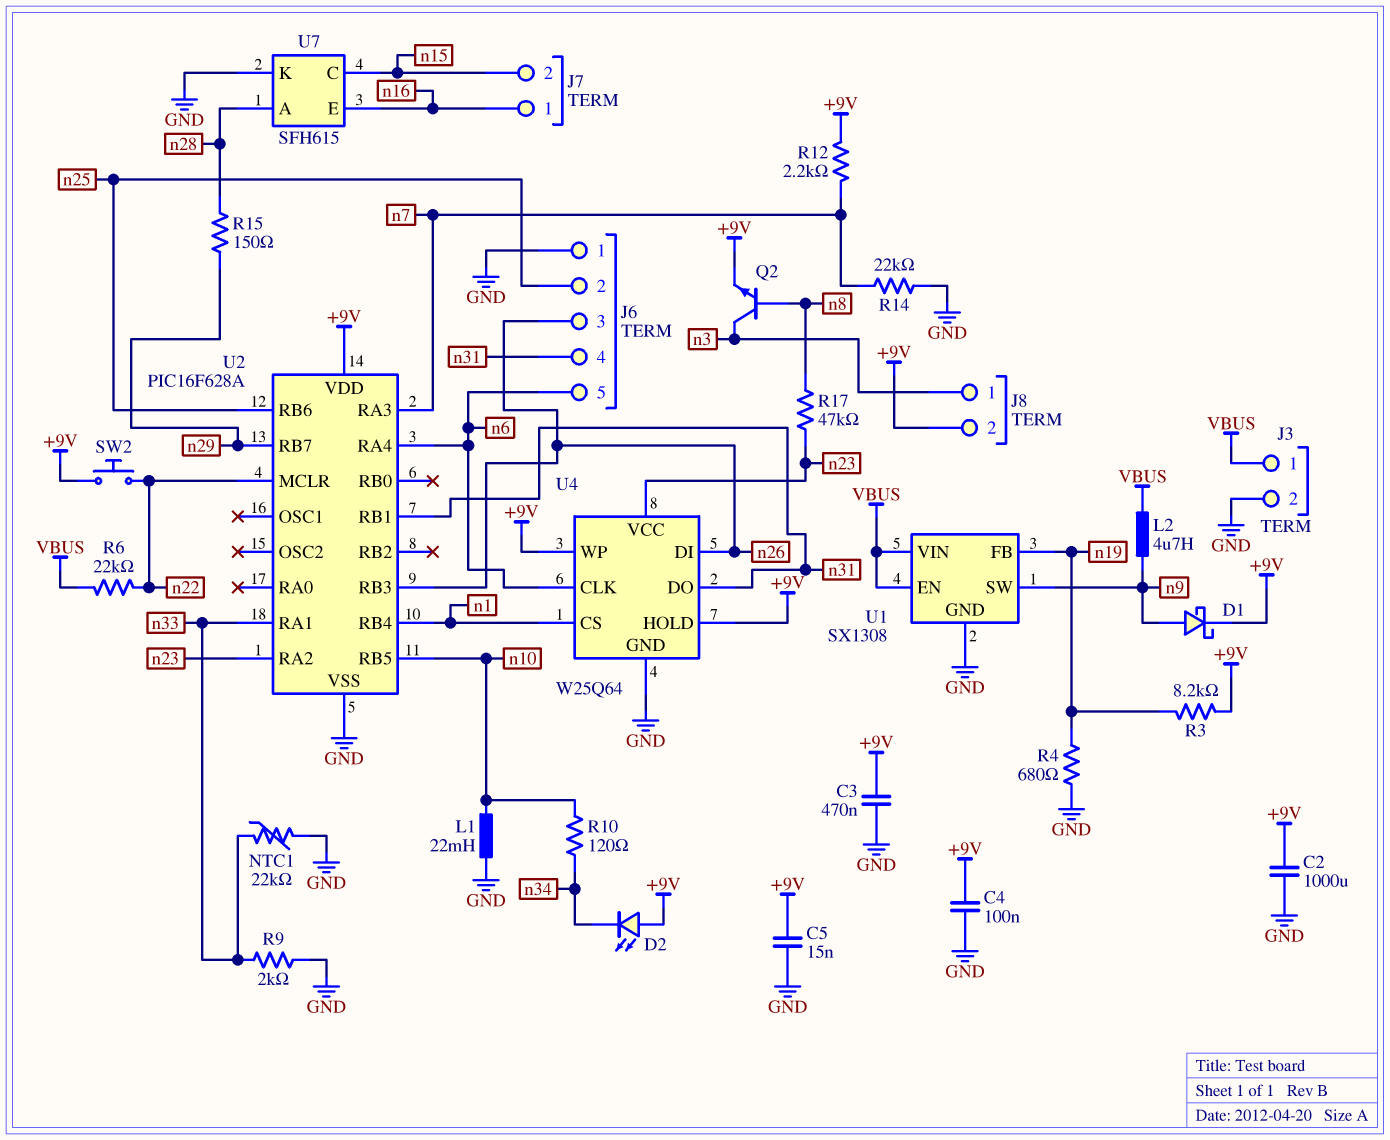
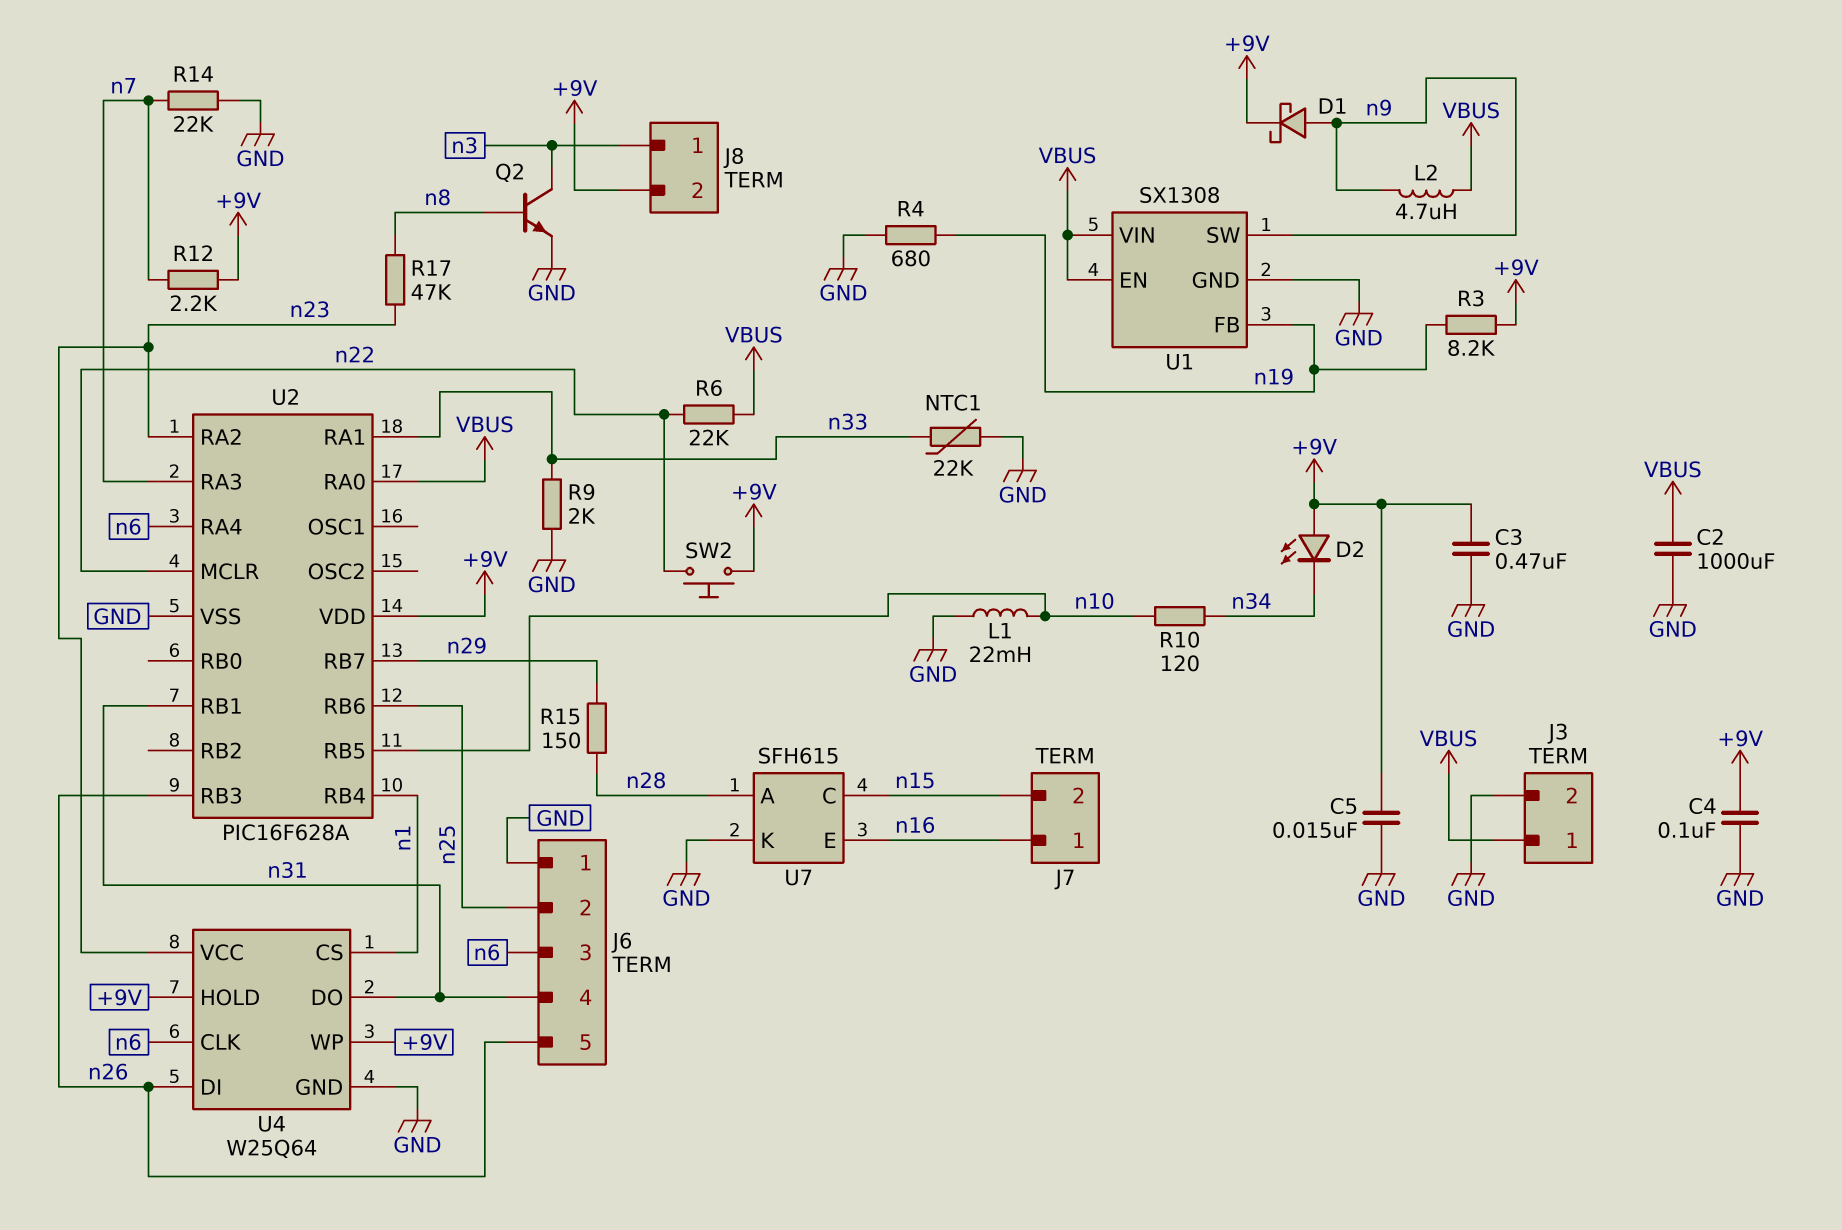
C2: 1000uF (+9V, GND) -> 1000uF (GND, VBUS)
J6 pin 3: n26 -> n6
J6 pin 5: n6 -> n26
Q2: NPN (B n8, C n3, E +9V) -> NPN (B n8, C n3, E GND)
U2 pin RA0: none -> VBUS

